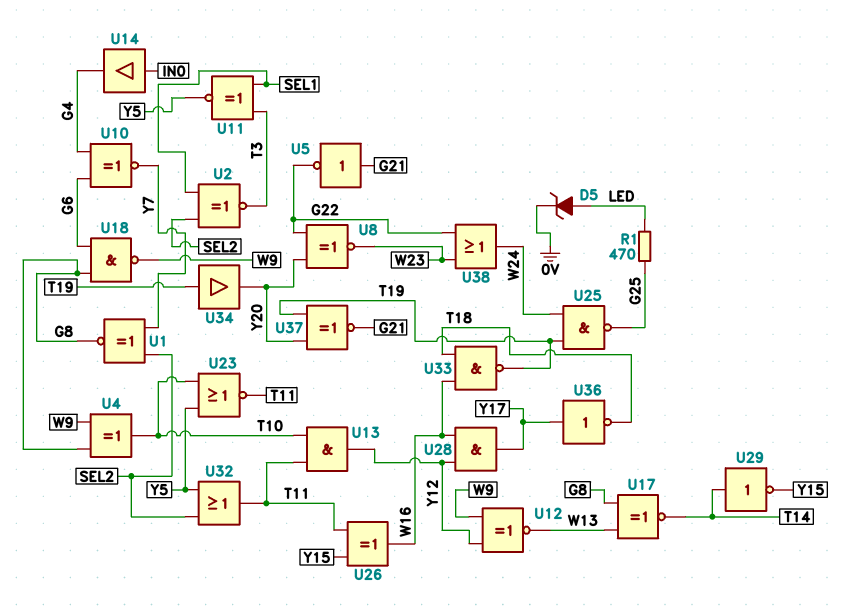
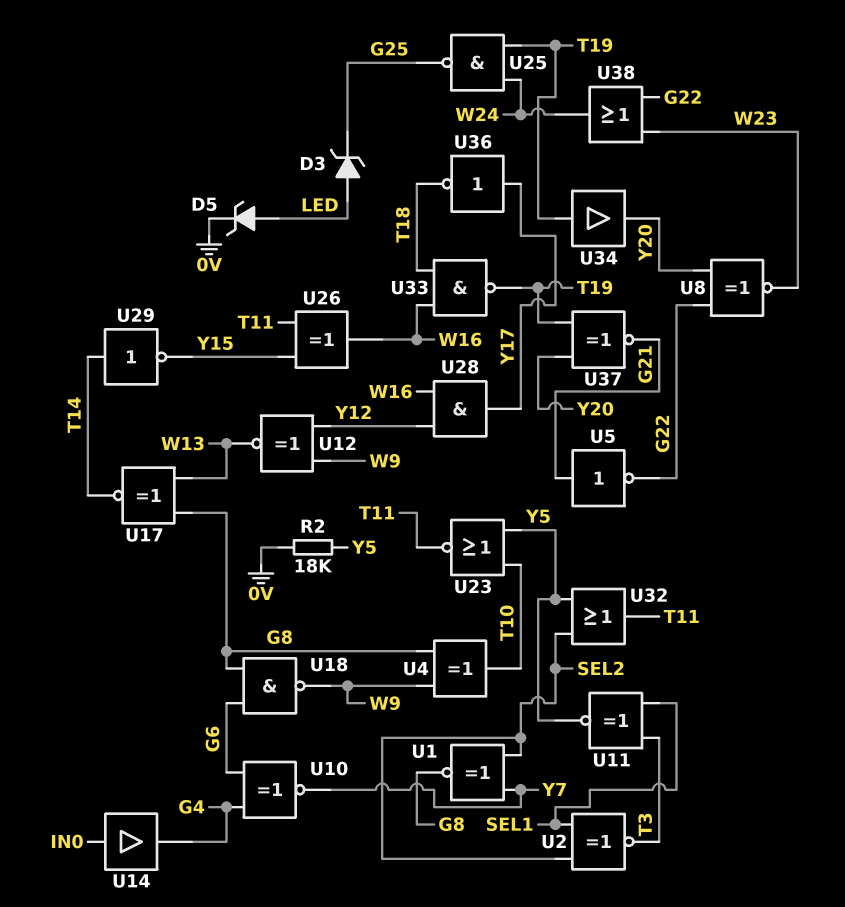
D3: none -> zener (A LED, K G25)
R1: 470 (G25, LED) -> none
R2: none -> 18k (0V, Y5)
U13: AND (in T10, in T11, out Y12) -> none

